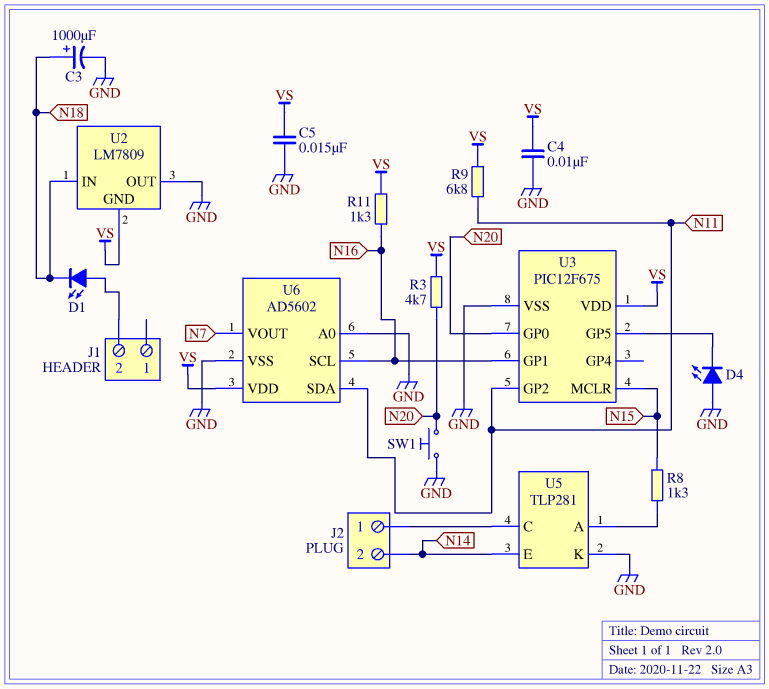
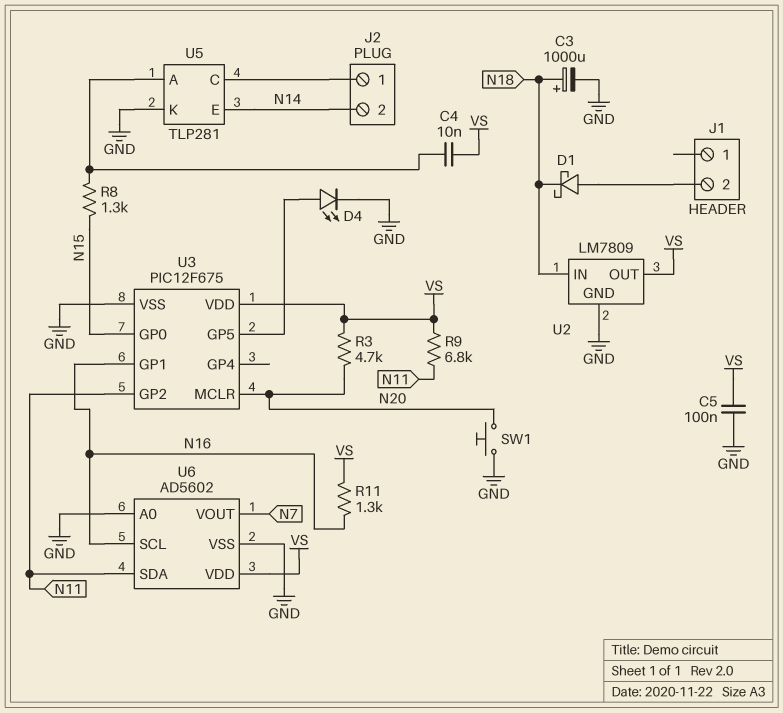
C4: 10nF (GND, VS) -> 10nF (U5/A, VS)
C5: 15nF (GND, VS) -> 100nF (GND, VS)
D1: LED (A J1/2, K N18) -> schottky (A J1/2, K N18)
D4: LED (A GND, K U3/GP5) -> LED (A U3/GP5, K GND)
U2 pin GND: VS -> GND
U2 pin OUT: GND -> VS
U3 pin GP0: N20 -> N15
U3 pin MCLR: N15 -> N20

